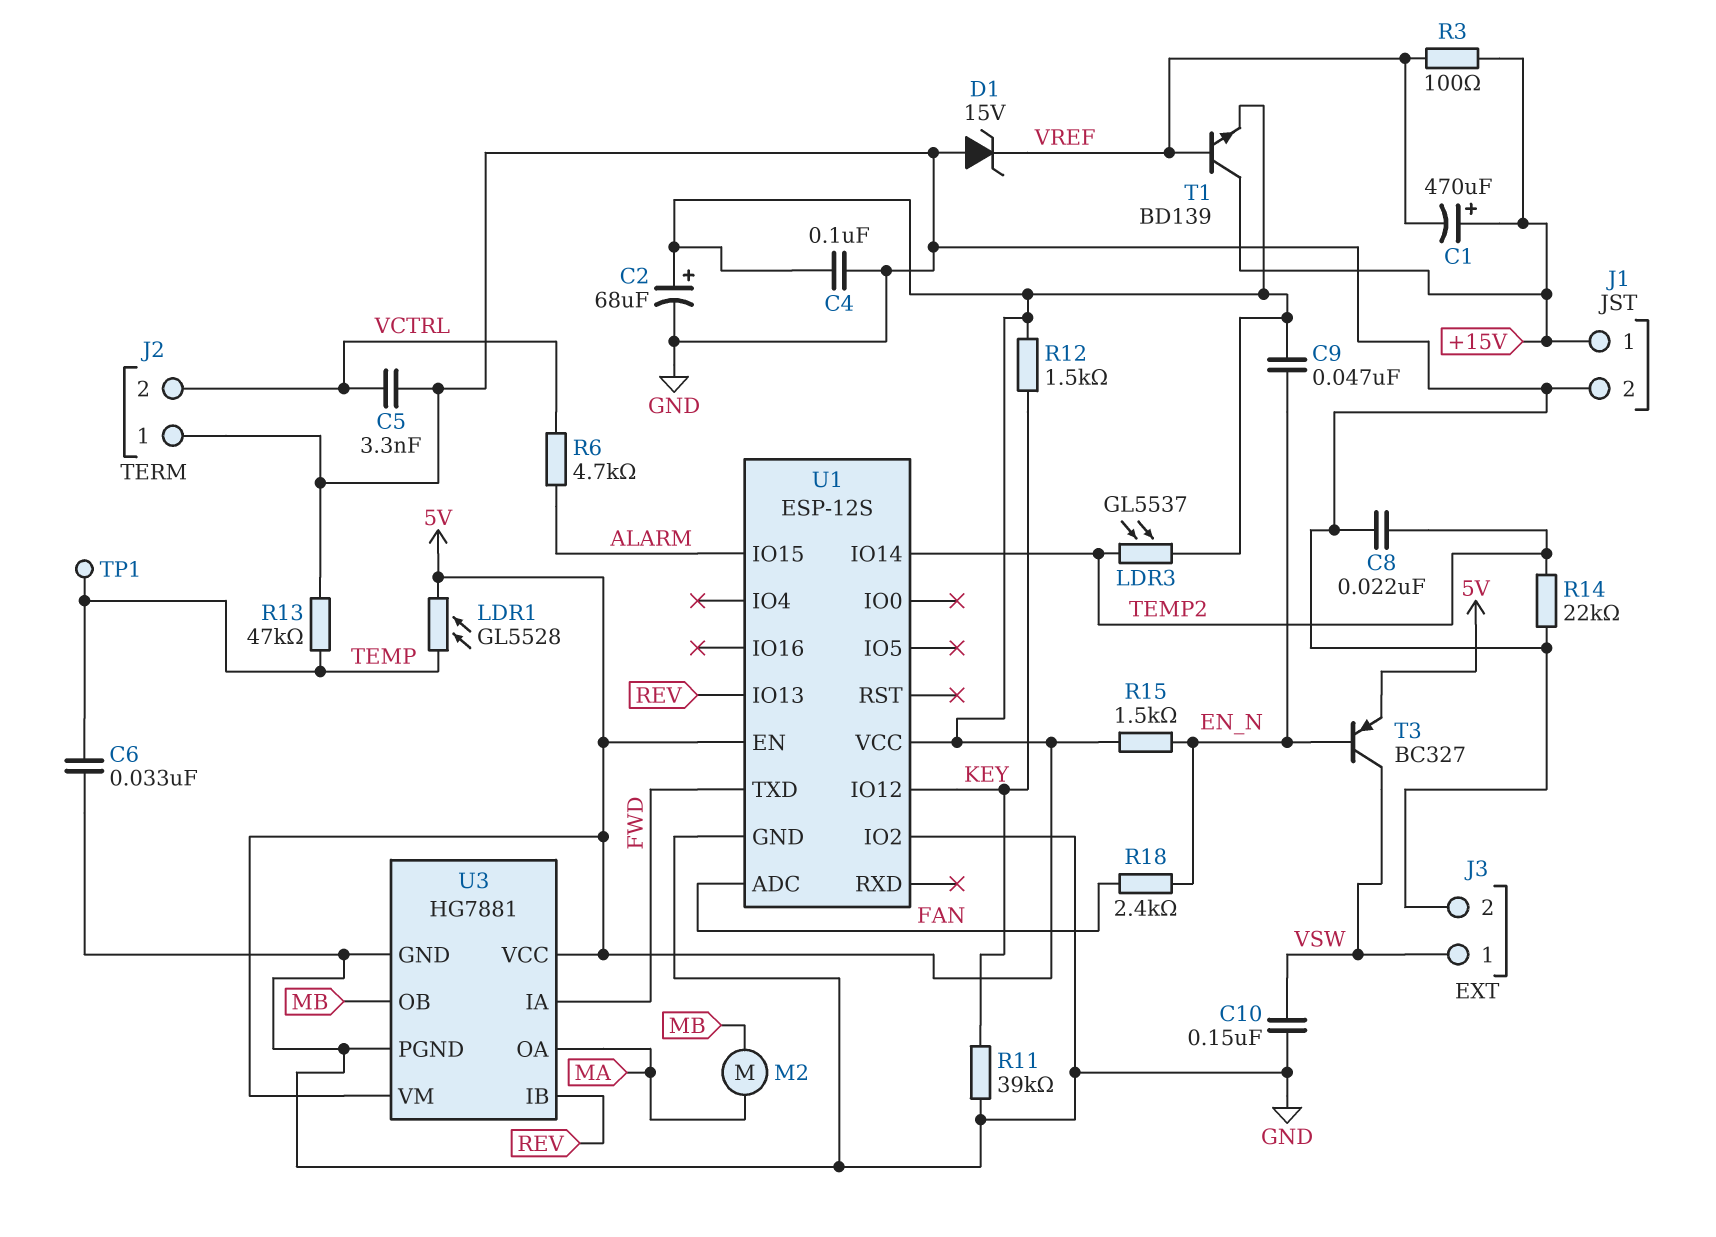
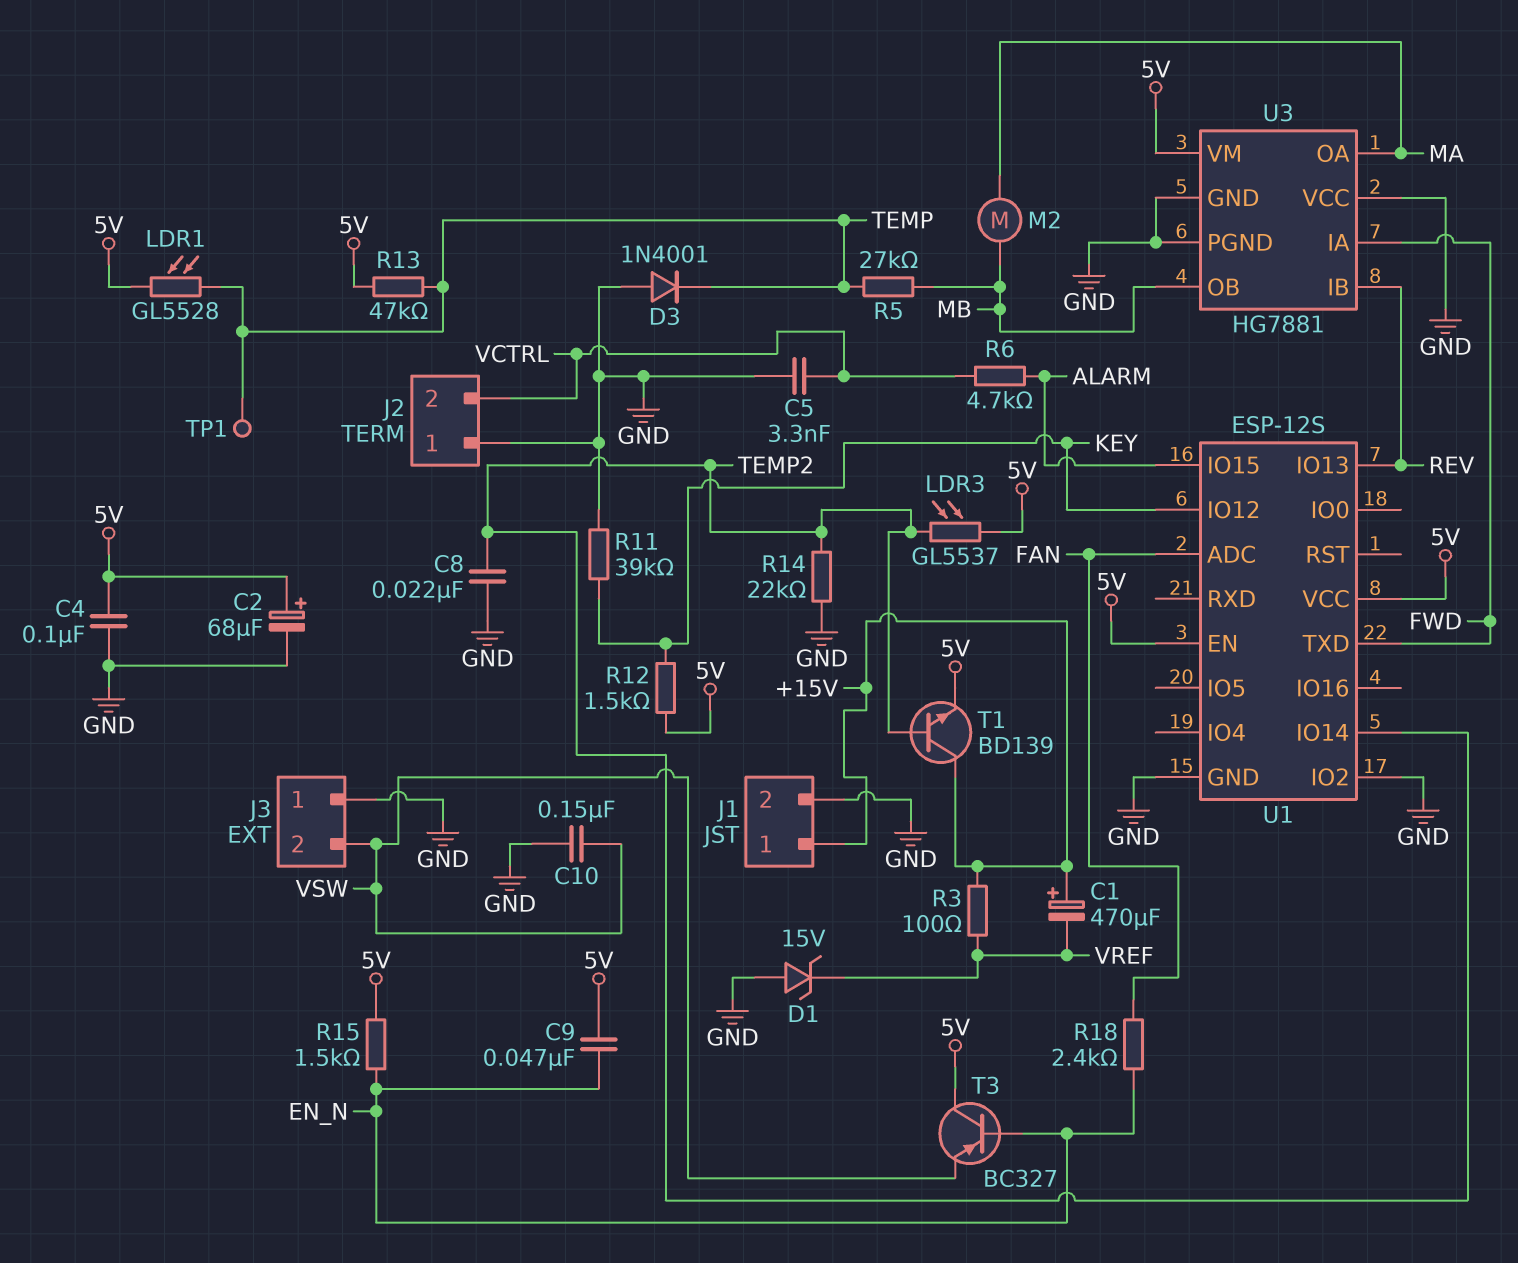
C6: 33nF (GND, TEMP) -> none
D3: none -> diode 1N4001 (A GND, K TEMP)
J3 pin 1: VSW -> GND
J3 pin 2: GND -> VSW
R5: none -> 27k (MB, TEMP)
R13: 47k (GND, TEMP) -> 47k (5V, TEMP)
T1: NPN BD139 (B VREF, C +15V, E 5V) -> NPN BD139 (B TEMP2, C +15V, E 5V)
T3: PNP BC327 (B EN_N, C VSW, E 5V) -> PNP BC327 (B EN_N, C 5V, E VSW)
U3 pin VCC: 5V -> GND

